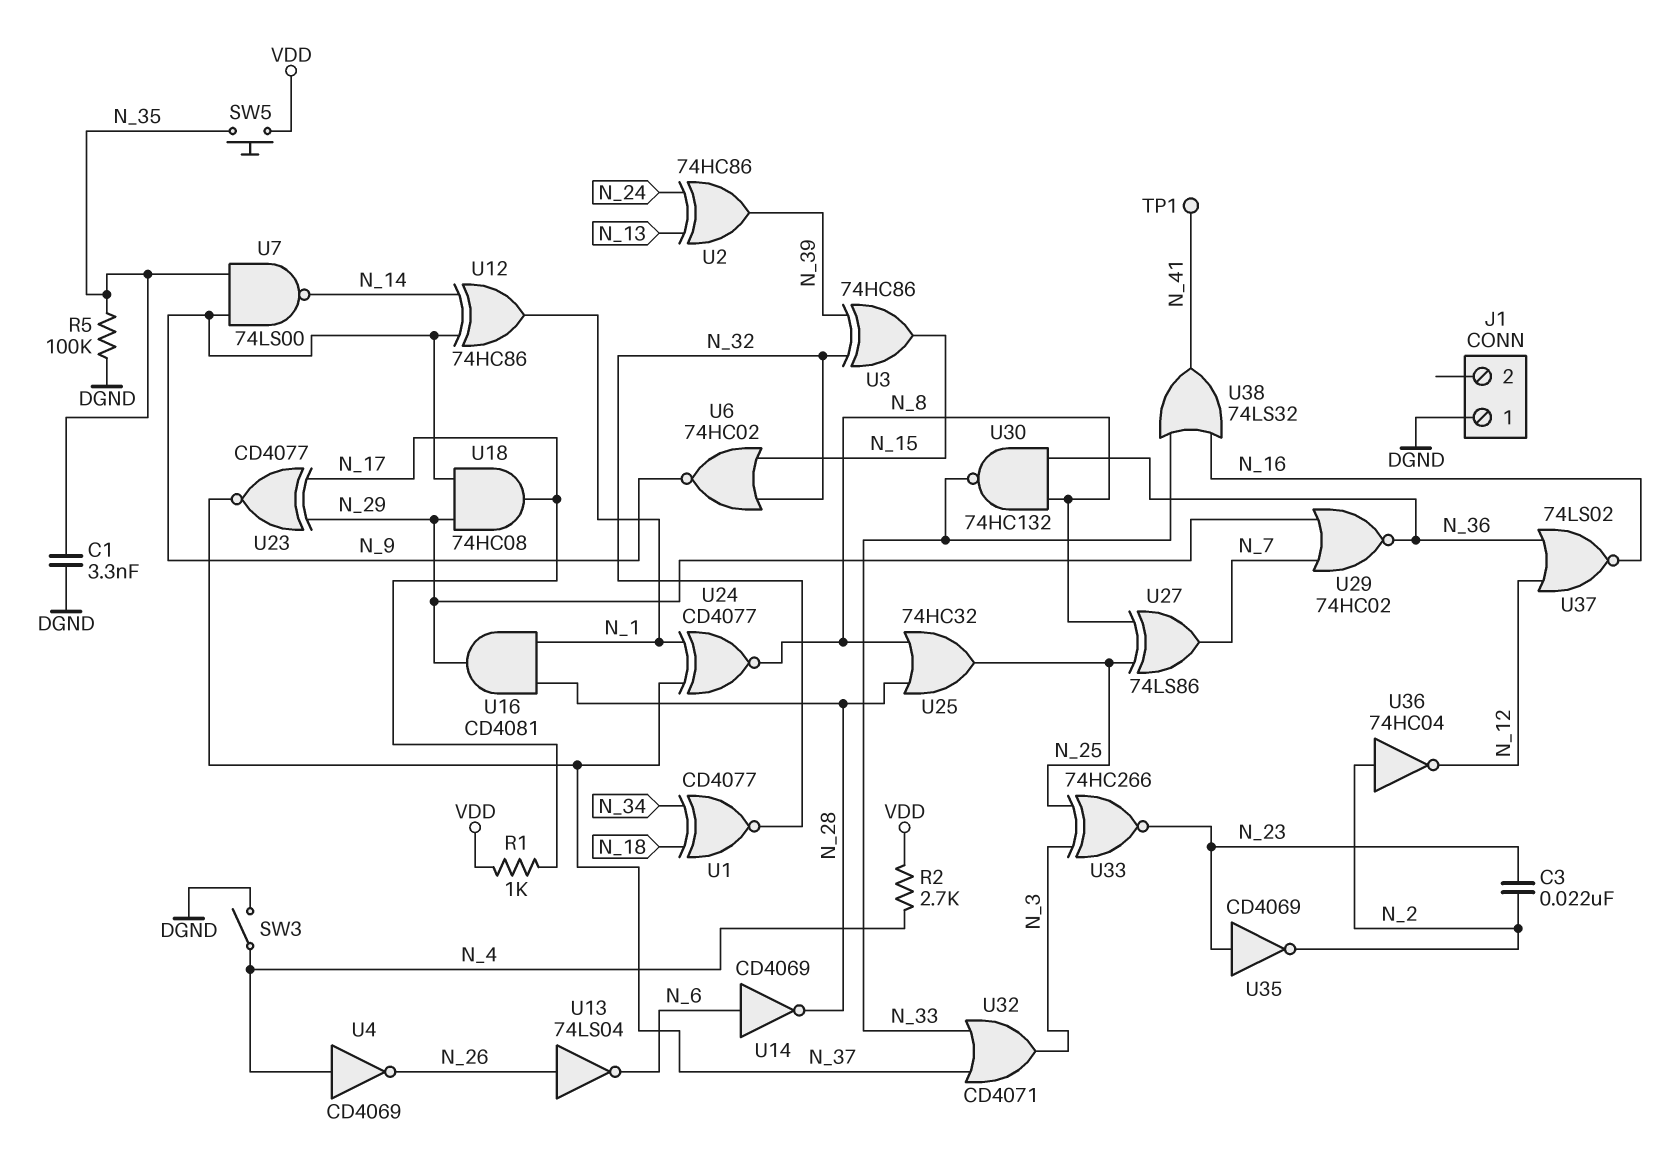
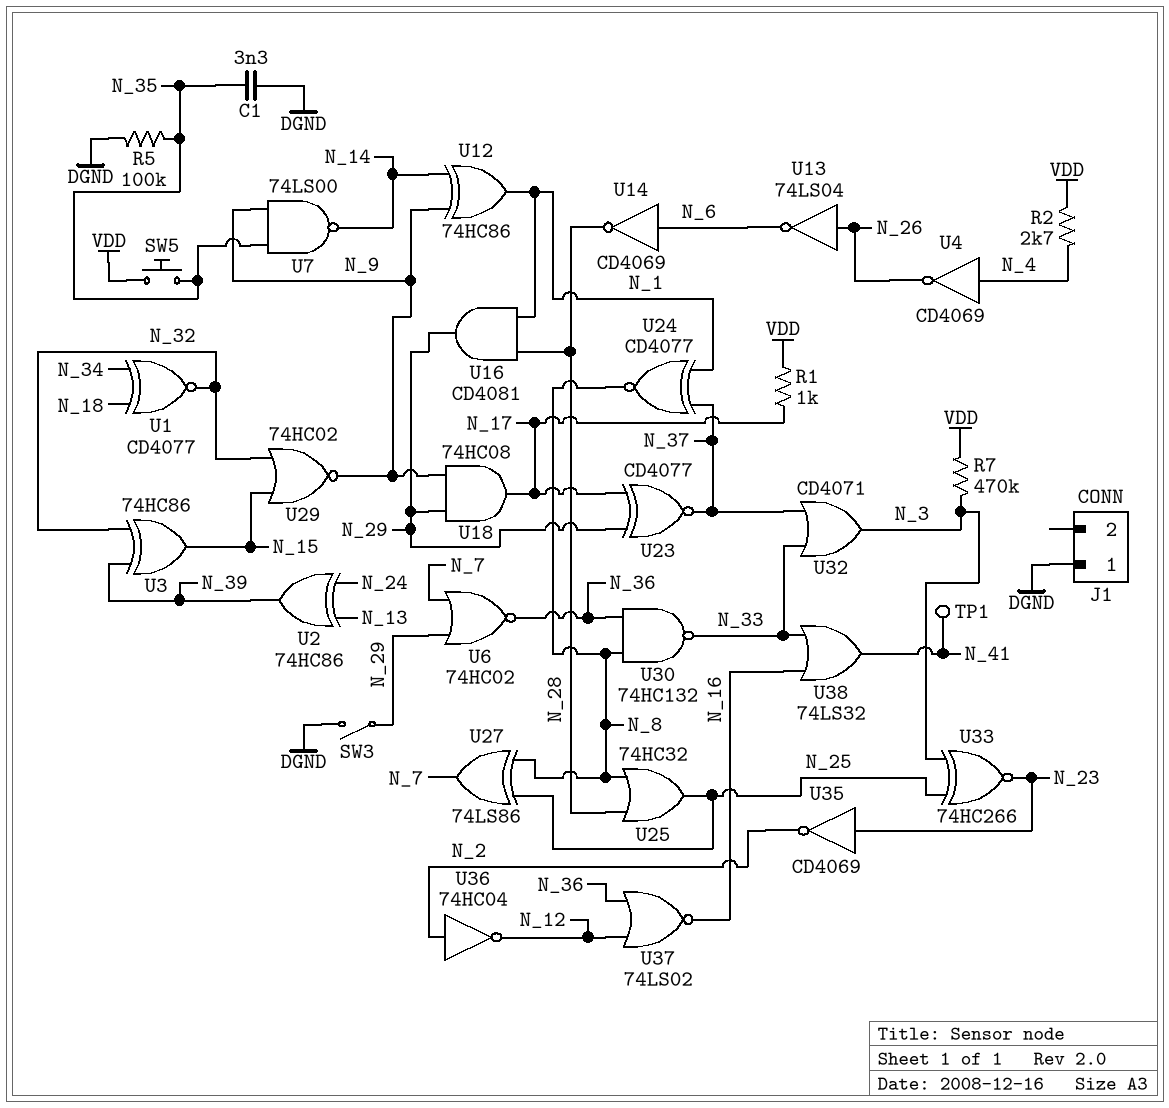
C3: 22nF (N_2, N_23) -> none
R7: none -> 470k (N_3, VDD)
SW3: switch (DGND, N_4) -> switch (DGND, N_29)
U6: NOR 74HC02 (in N_15, in N_32, out N_9) -> NOR 74HC02 (in N_7, in N_29, out N_36)
U29: NOR 74HC02 (in N_7, in N_29, out N_36) -> NOR 74HC02 (in N_15, in N_32, out N_9)

